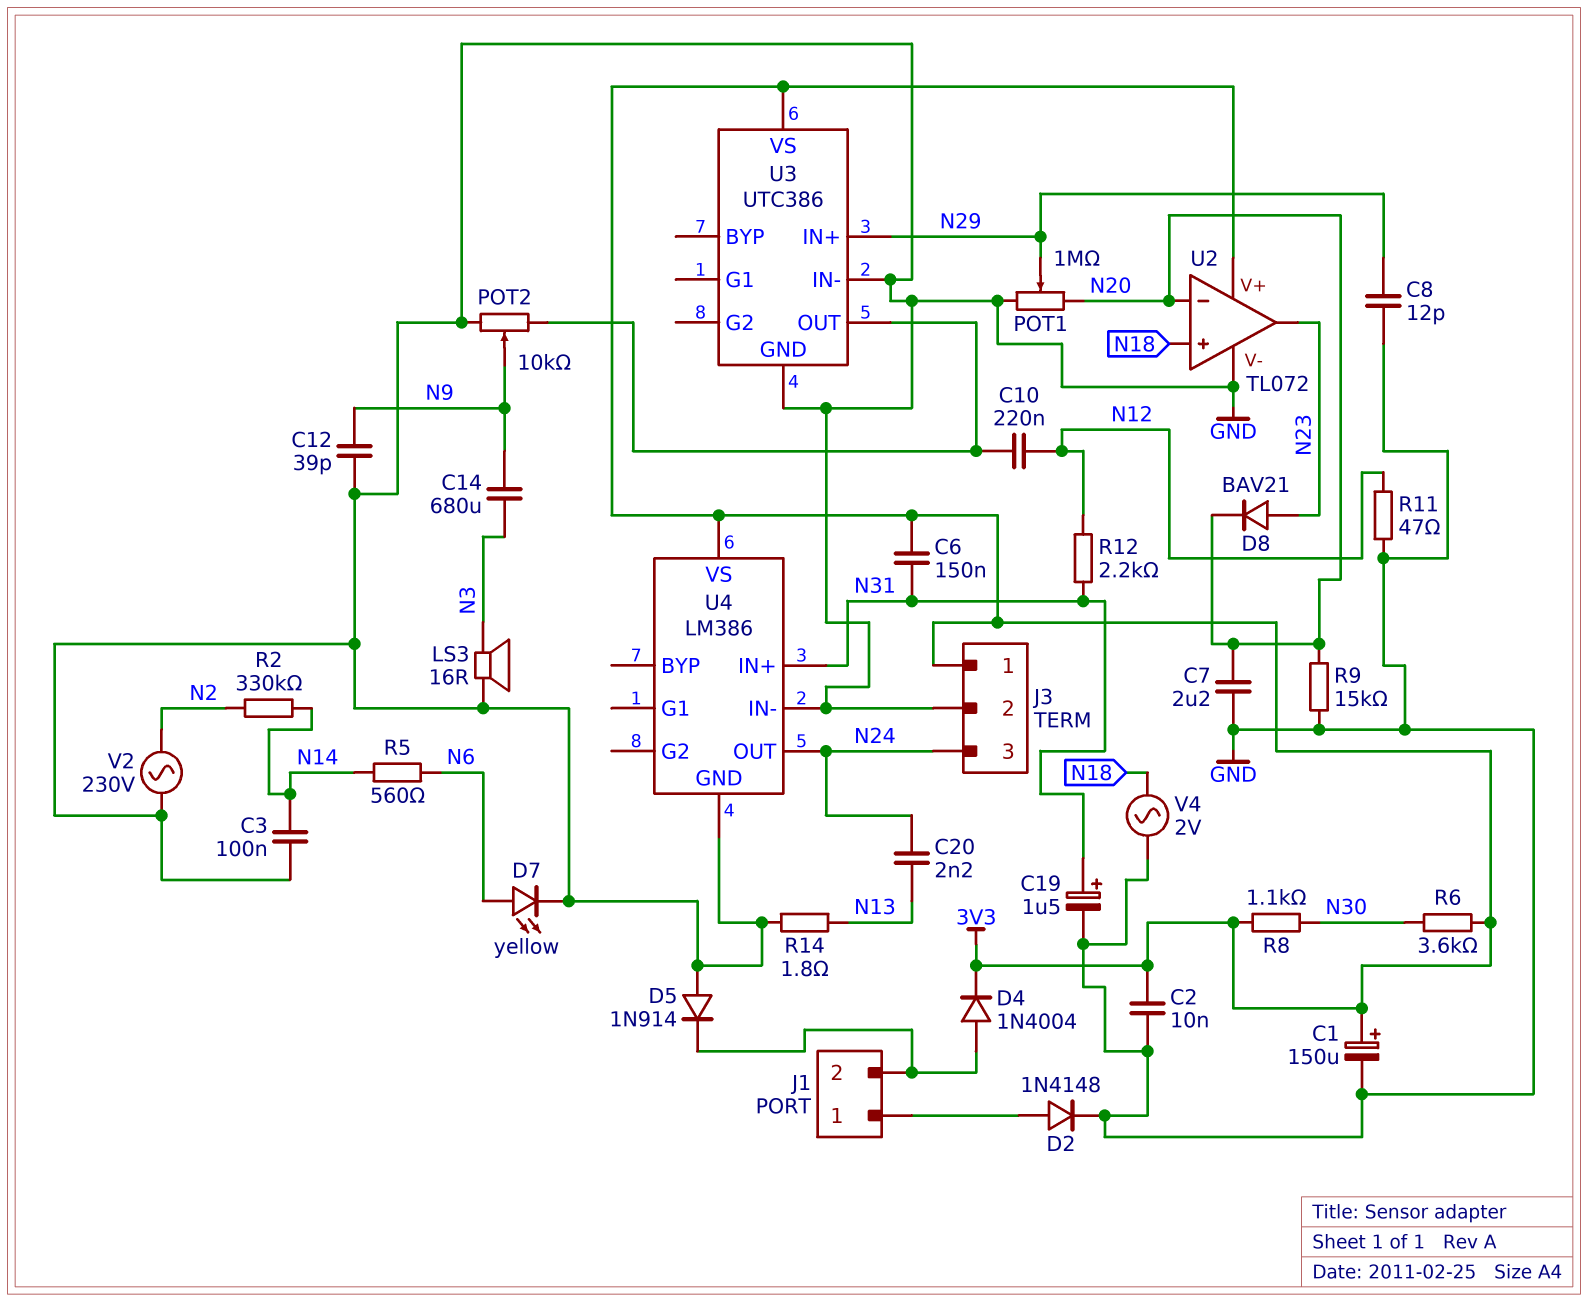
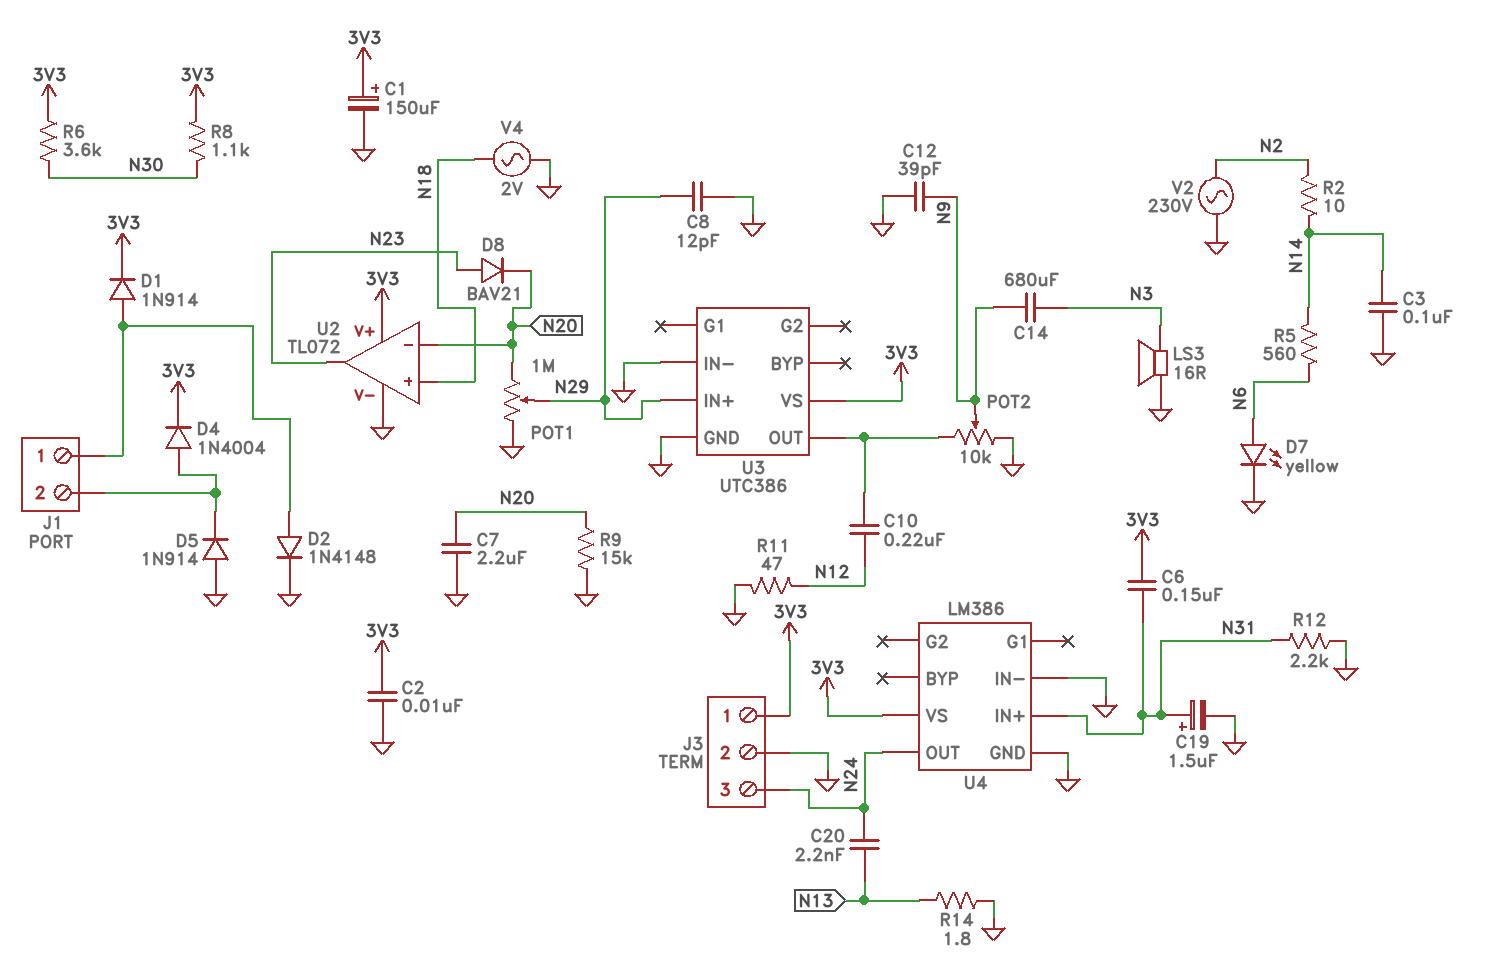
D1: none -> diode 1N914 (A J1/1, K 3V3)
R2: 330k (N2, N14) -> 10 (N2, N14)
R12: 2.2k (N12, N31) -> 2.2k (GND, N31)

